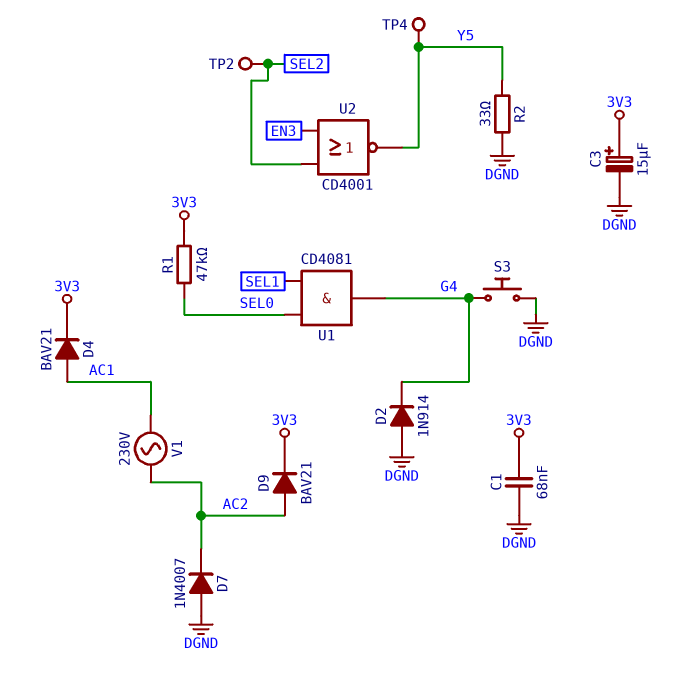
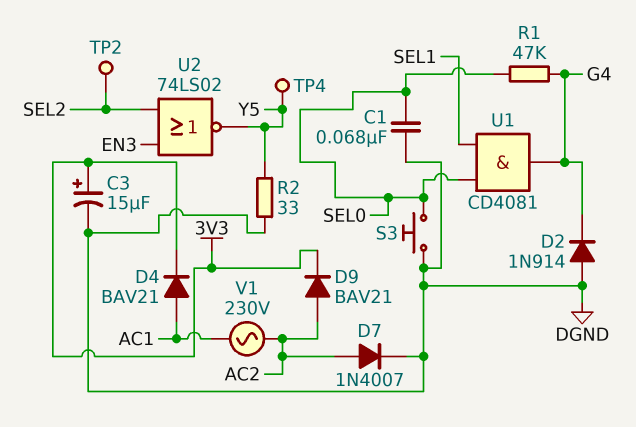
C1: 68nF (3V3, DGND) -> 68nF (DGND, SEL0)
D7: diode 1N4007 (A DGND, K AC2) -> diode 1N4007 (A AC2, K DGND)
R1: 47k (3V3, SEL0) -> 47k (G4, SEL0)
S3: button (DGND, G4) -> button (DGND, SEL0)
U2: NOR CD4001 (in EN3, in SEL2, out Y5) -> NOR 74LS02 (in EN3, in SEL2, out Y5)

